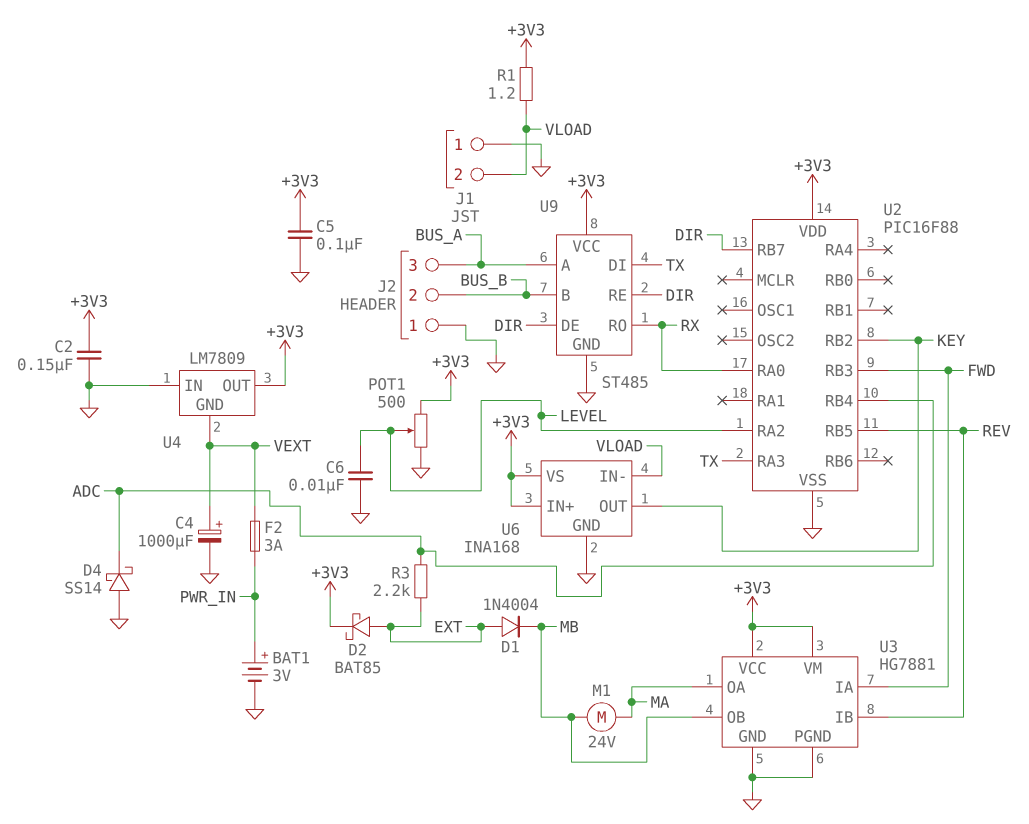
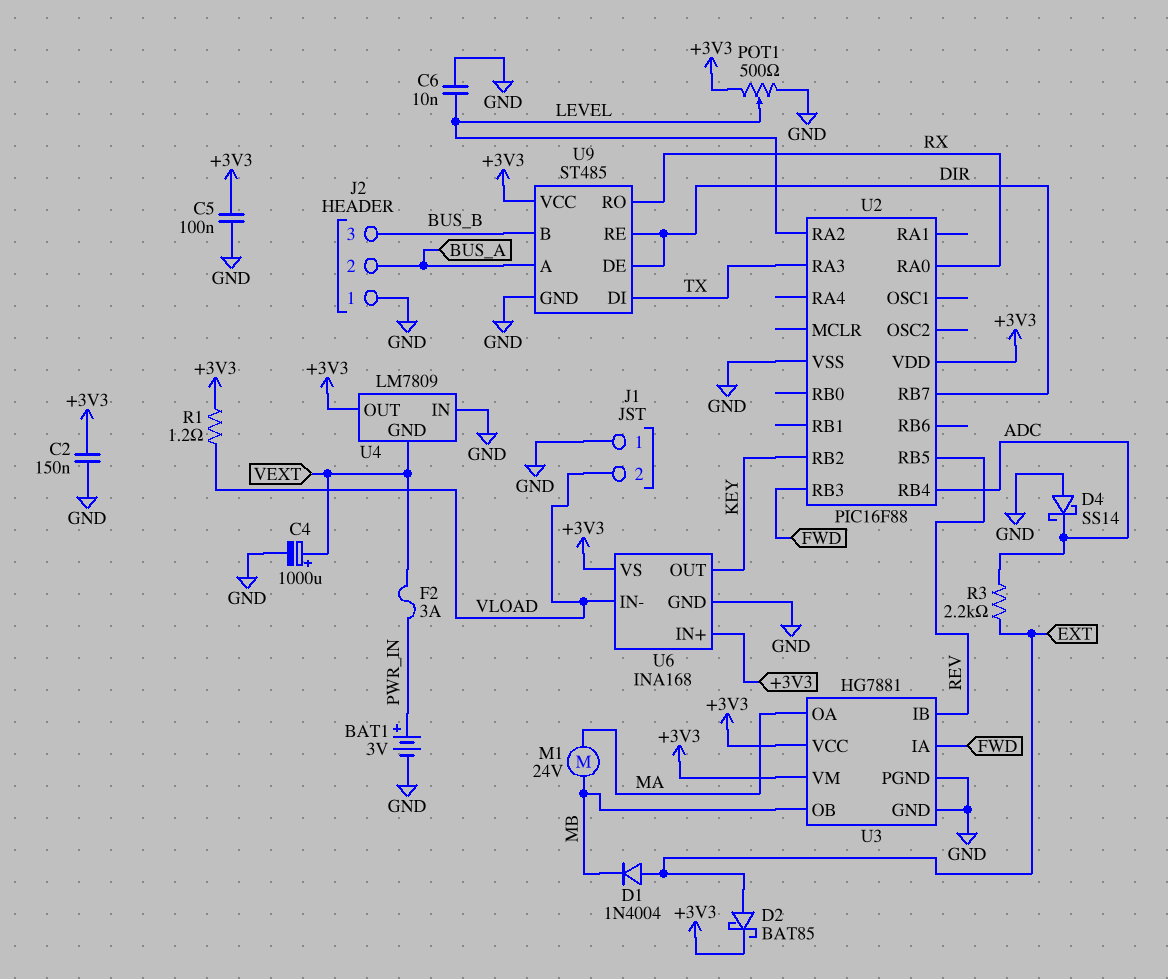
J2 pin 2: BUS_B -> BUS_A
J2 pin 3: BUS_A -> BUS_B

